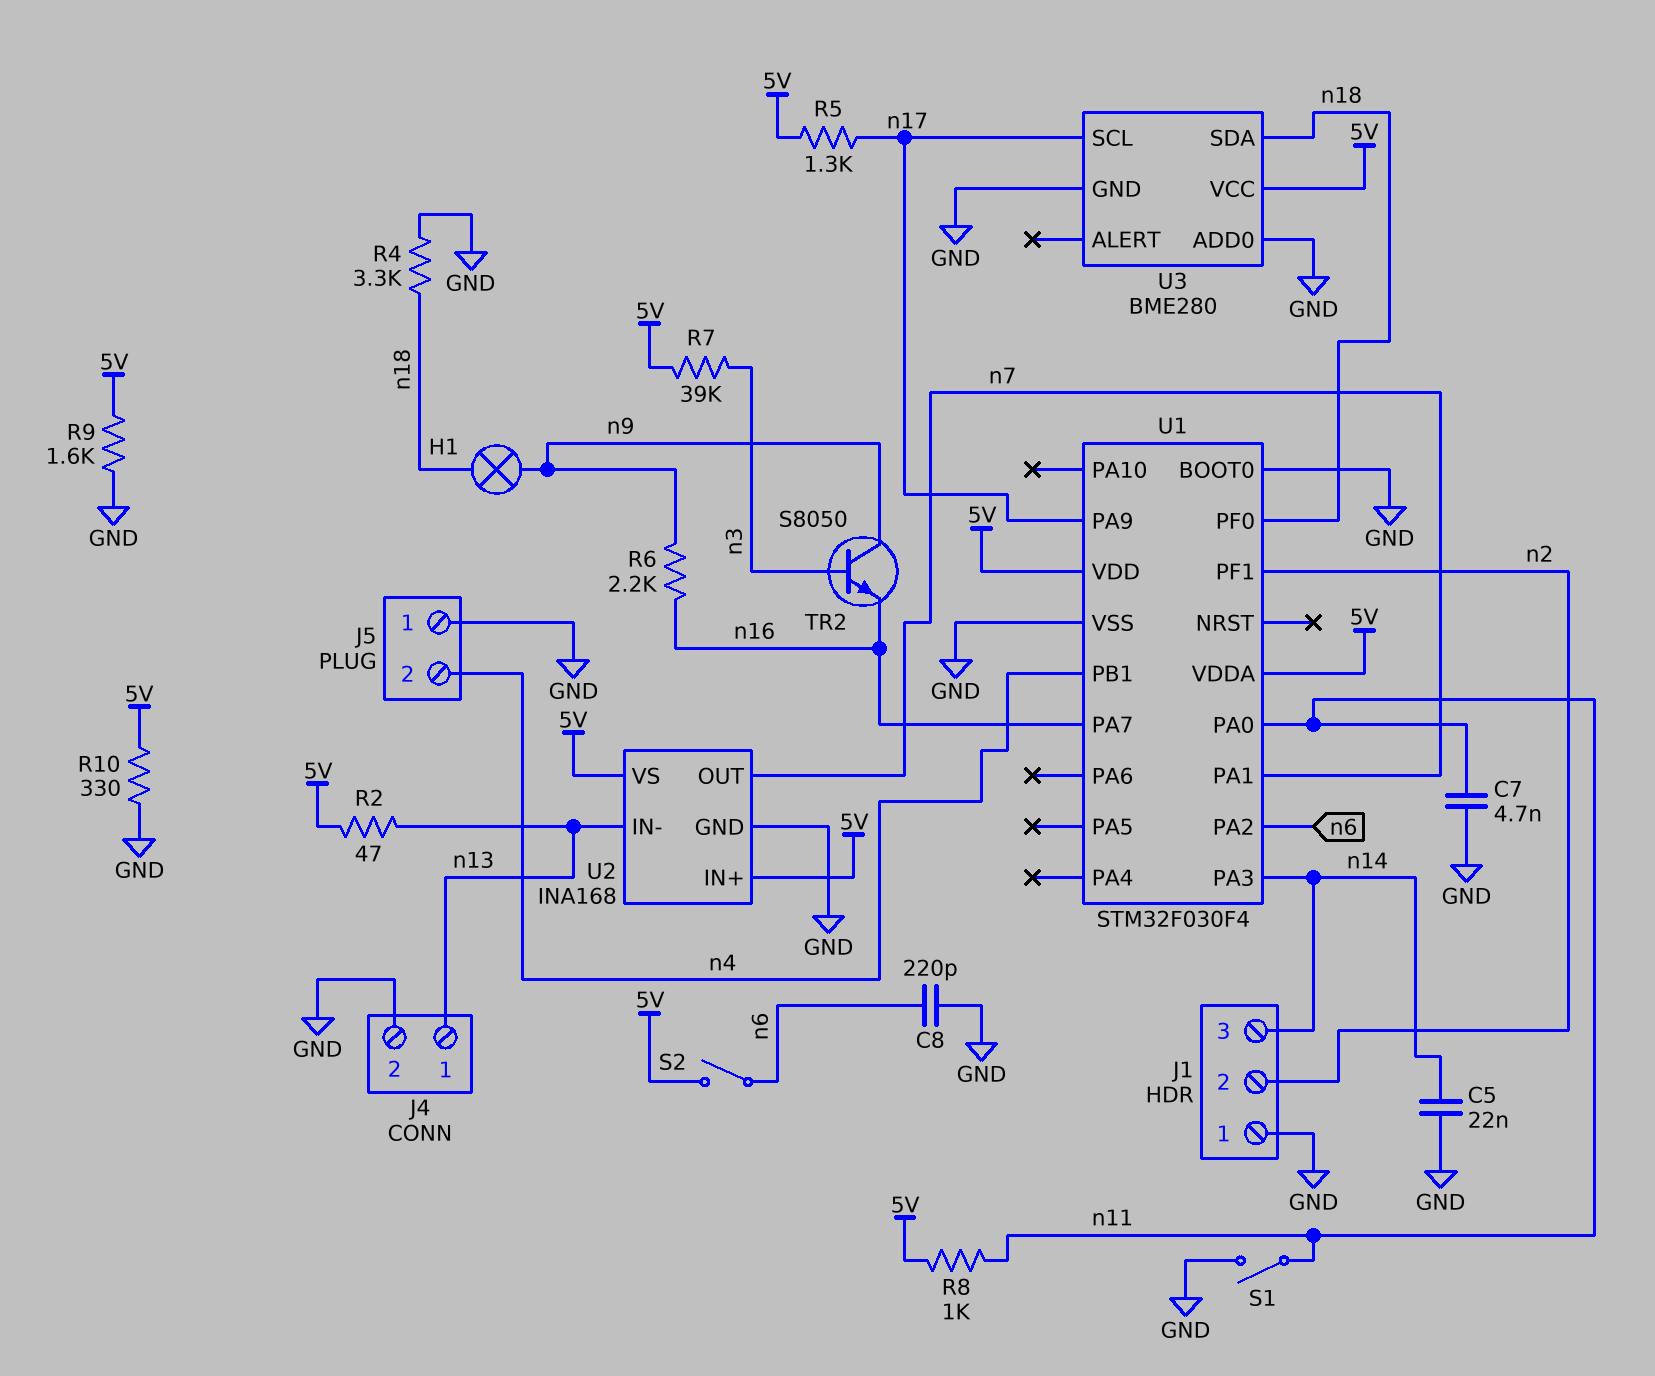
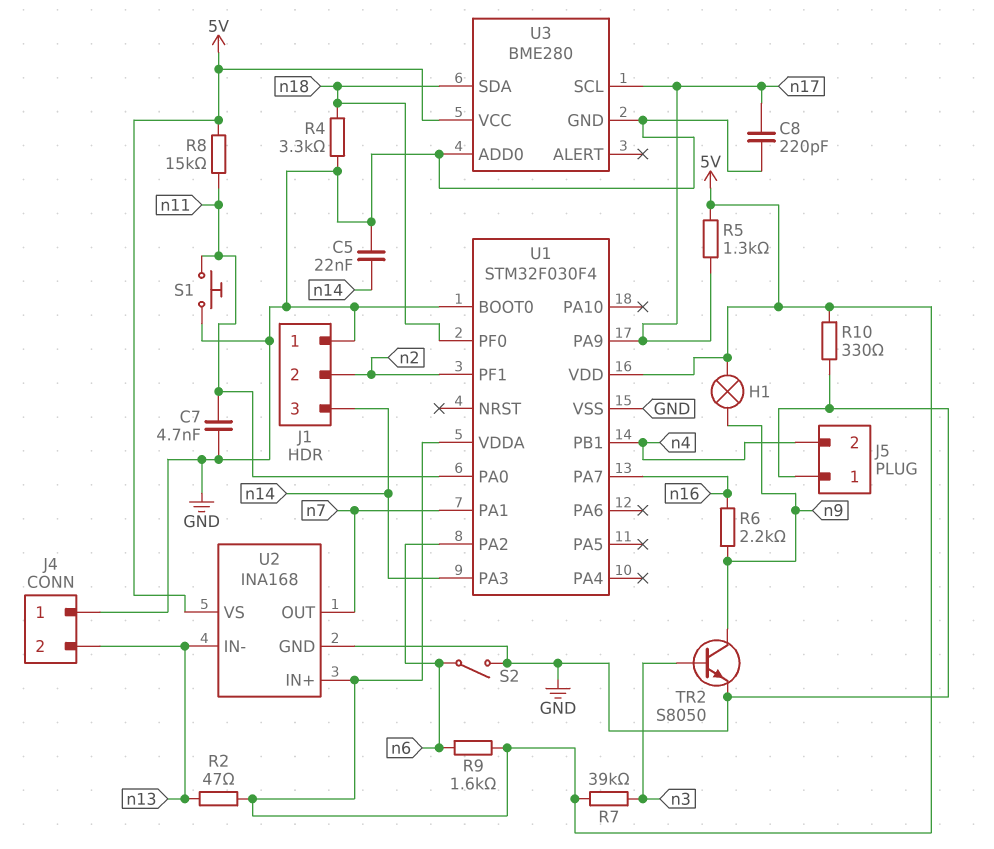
C8: 220pF (GND, n6) -> 220pF (GND, n17)
H1: lamp (n9, n18) -> lamp (5V, n9)
J4 pin 1: n13 -> GND
J4 pin 2: GND -> n13
R8: 1k (5V, n11) -> 15k (5V, n11)
R9: 1.6k (5V, GND) -> 1.6k (5V, n6)
S1: switch (GND, n11) -> button (GND, n11)
S2: switch (5V, n6) -> switch (GND, n6)
TR2: NPN S8050 (B n3, C n9, E n16) -> NPN S8050 (B n3, C n9, E GND)

